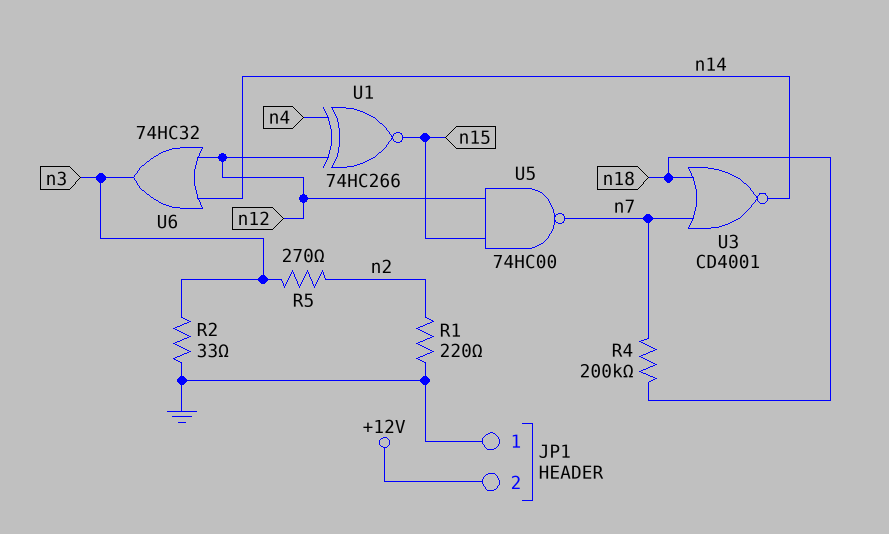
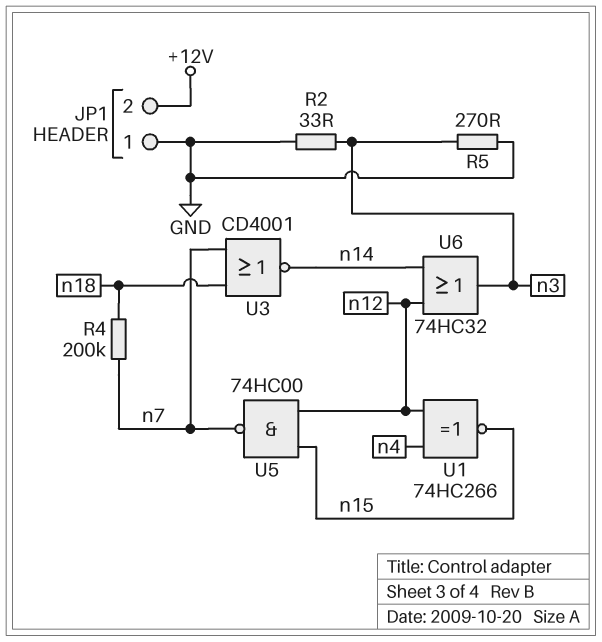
R1: 220 (GND, n2) -> none
R5: 270 (n2, n3) -> 270 (GND, n3)

